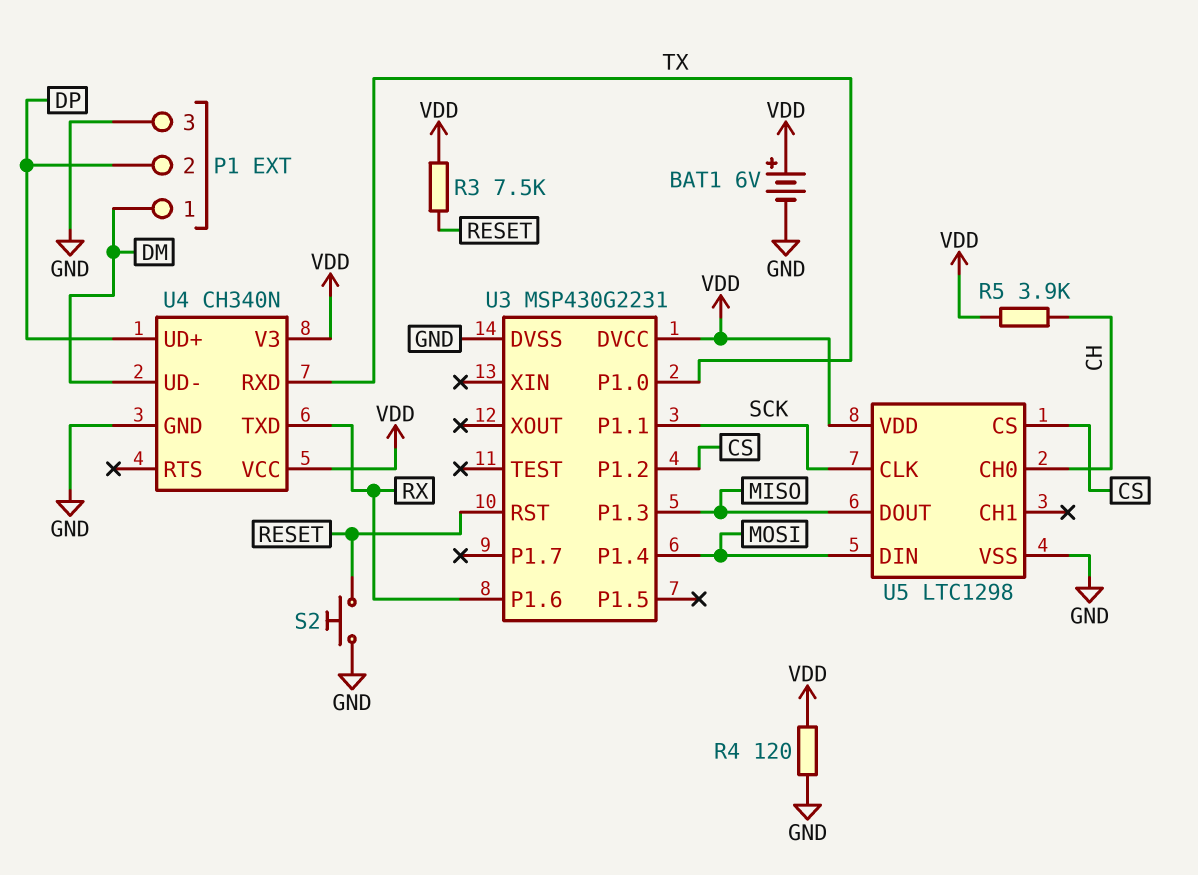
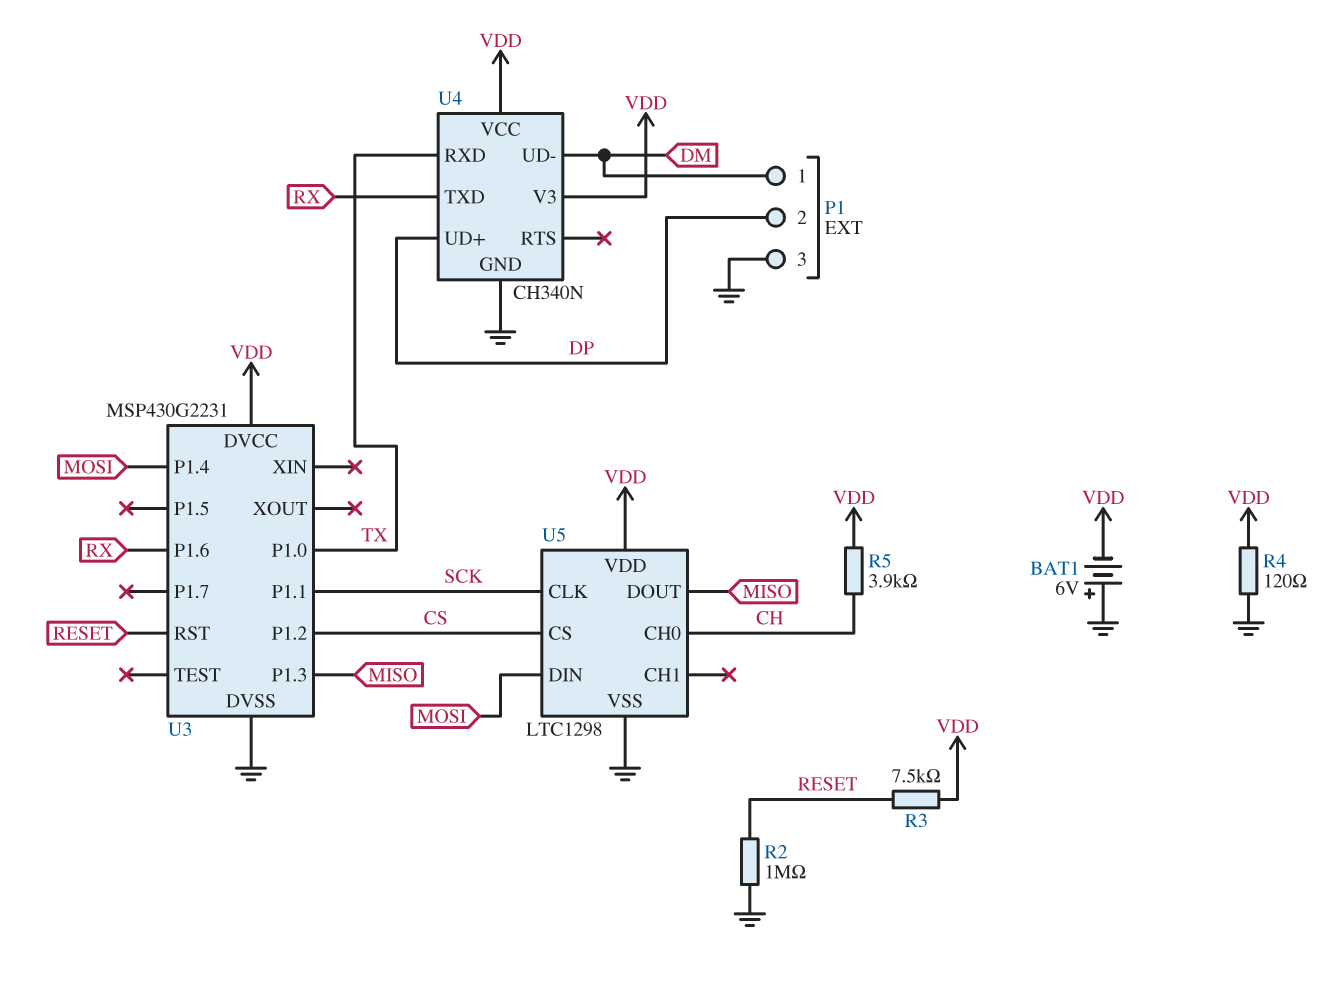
BAT1: 6V (plus VDD, minus GND) -> 6V (plus GND, minus VDD)
R2: none -> 1M (GND, RESET)
S2: button (GND, RESET) -> none

